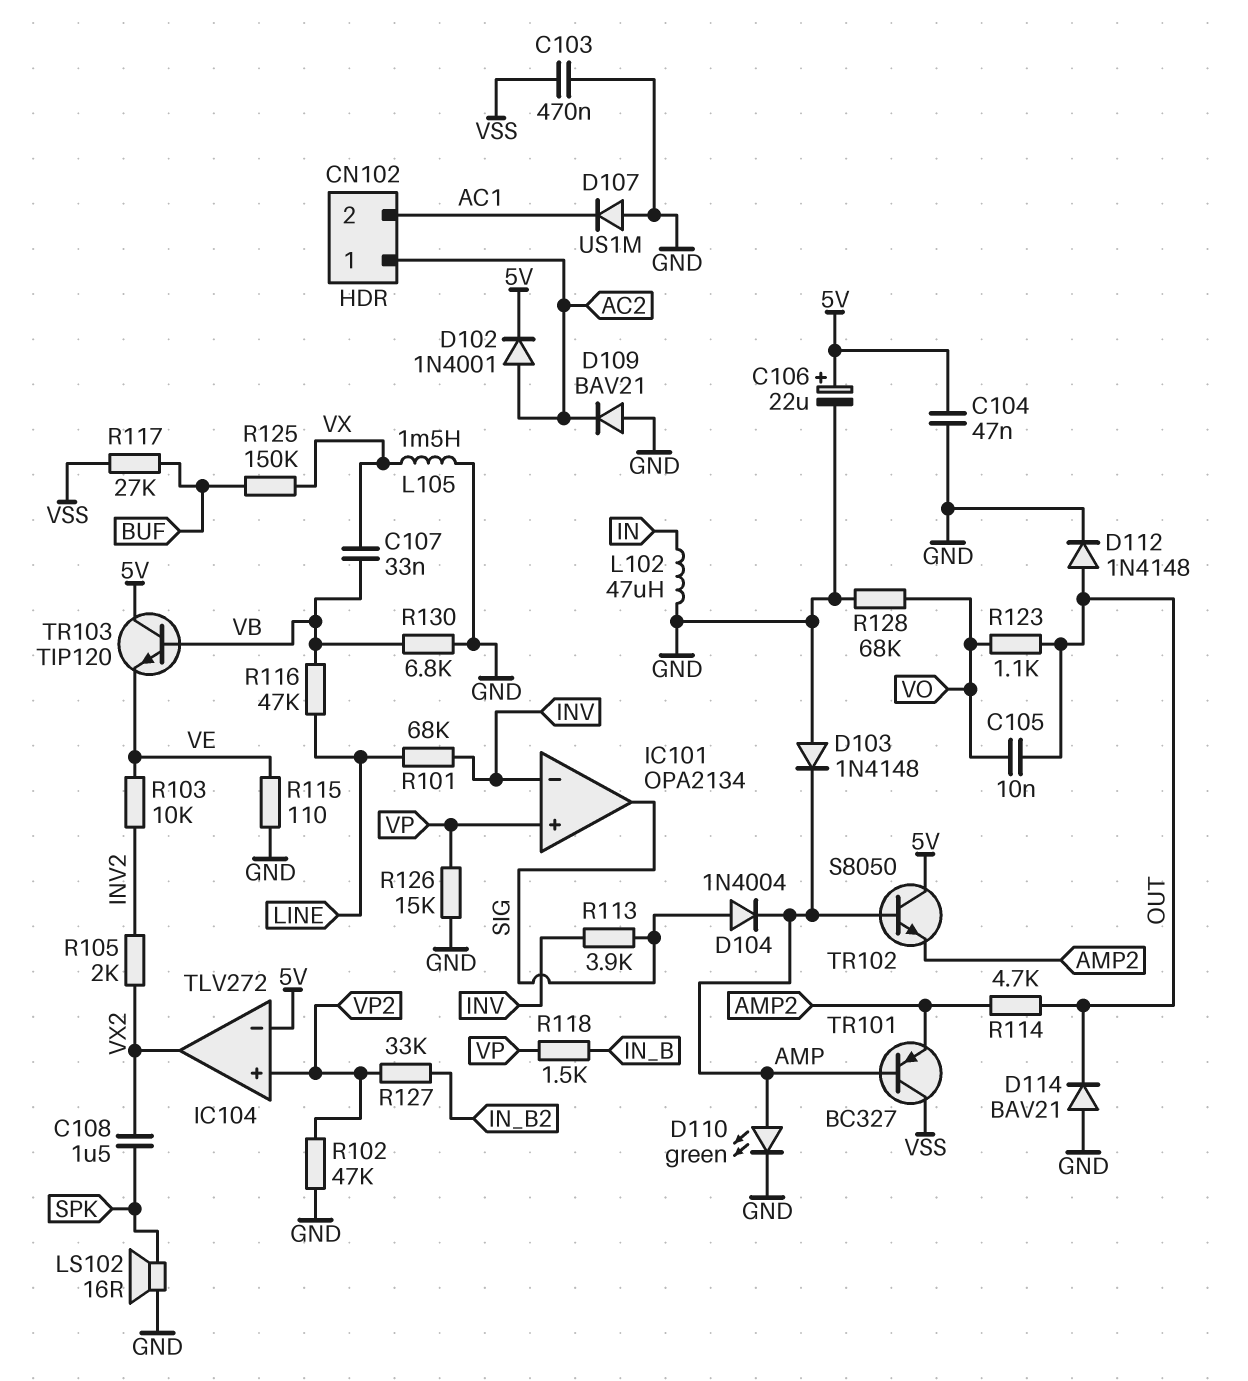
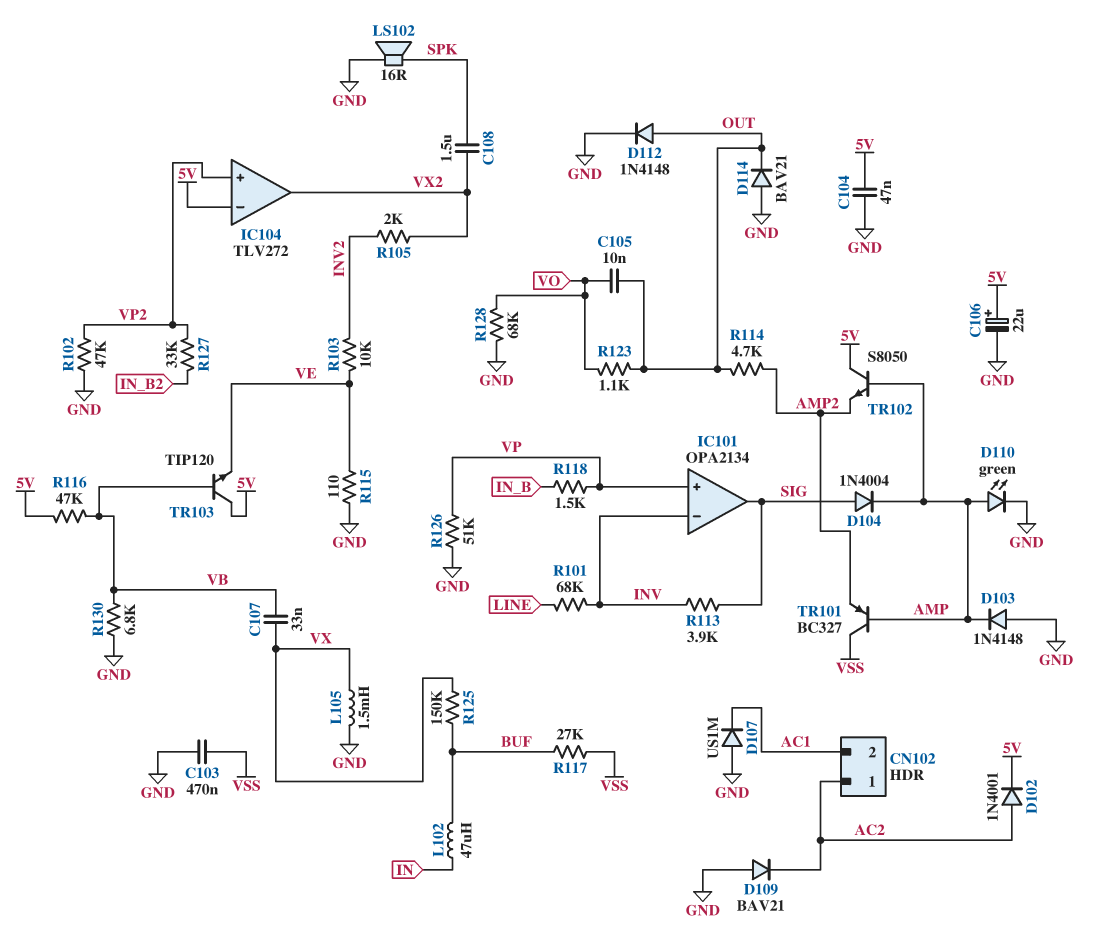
L102: 47uH (GND, IN) -> 47uH (BUF, IN)
R116: 47k (LINE, VB) -> 47k (5V, VB)
R126: 15k (GND, VP) -> 51k (GND, VP)

